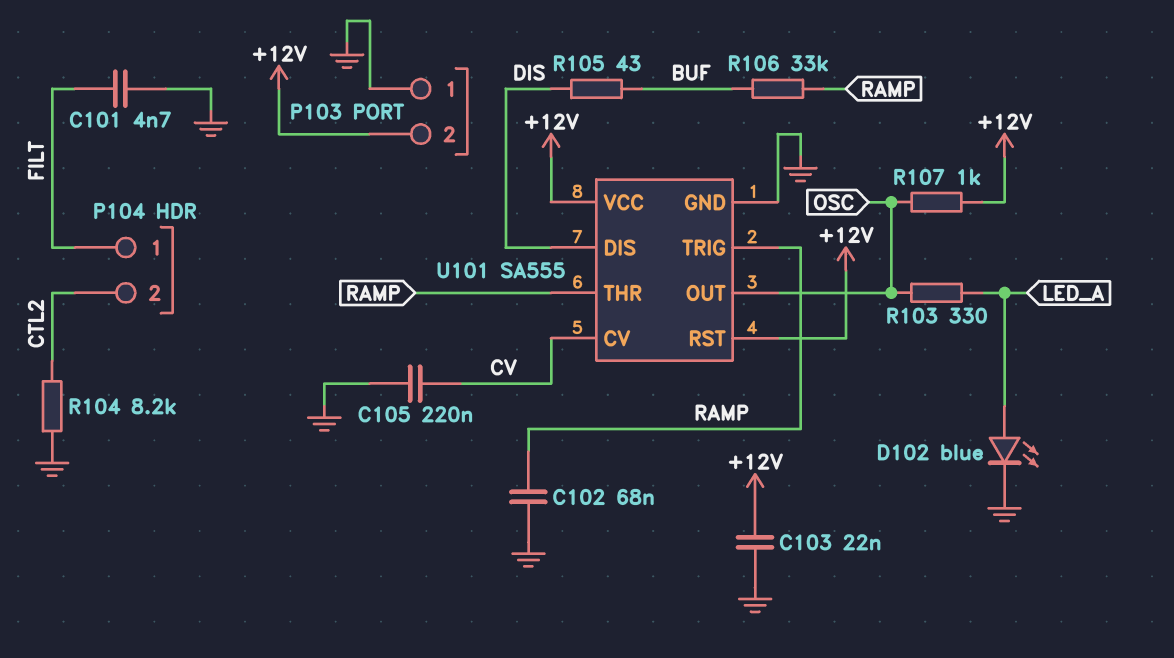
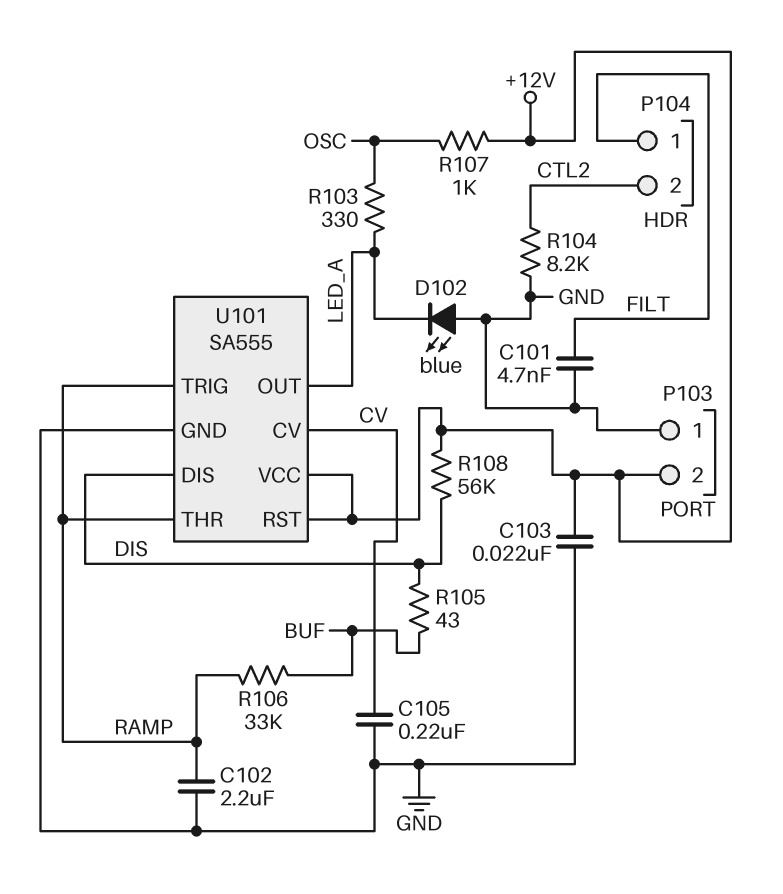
C102: 68nF (GND, RAMP) -> 2.2uF (GND, RAMP)
D102: LED blue (A LED_A, K GND) -> LED blue (A GND, K LED_A)
R108: none -> 56k (+12V, DIS)
U101 pin OUT: OSC -> LED_A

